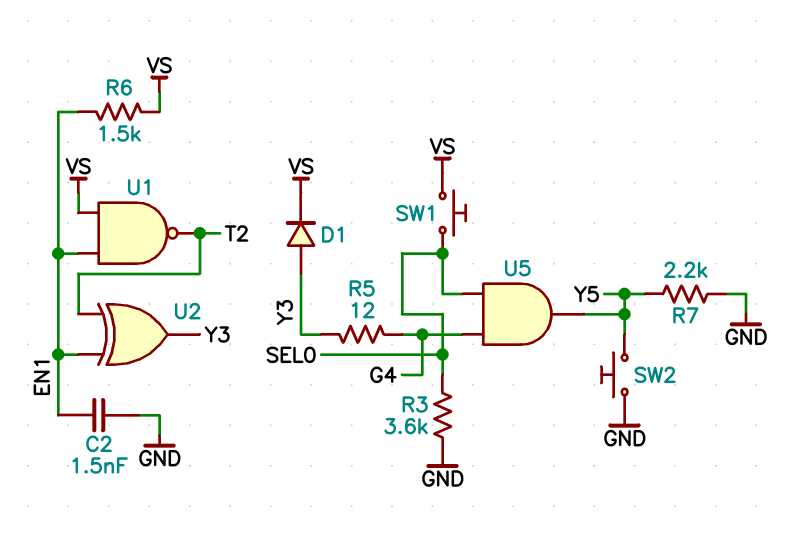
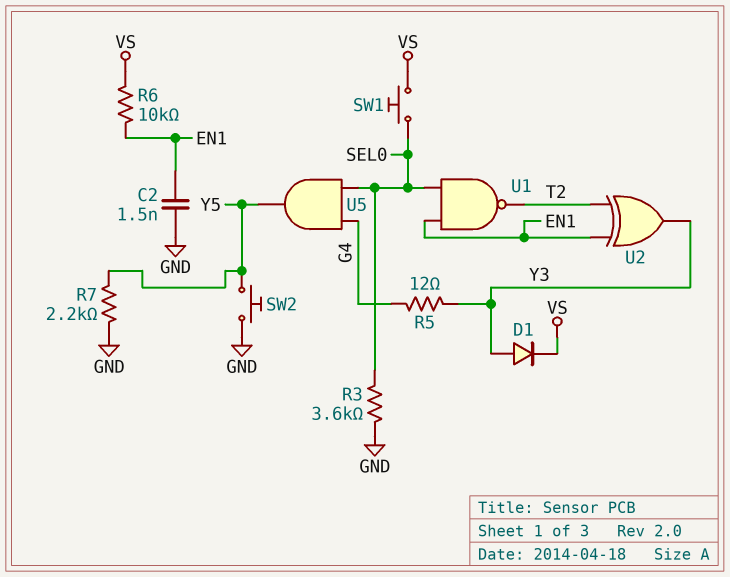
R6: 1.5k (EN1, VS) -> 10k (EN1, VS)
U1: NAND (in EN1, in VS, out T2) -> NAND (in EN1, in SEL0, out T2)

